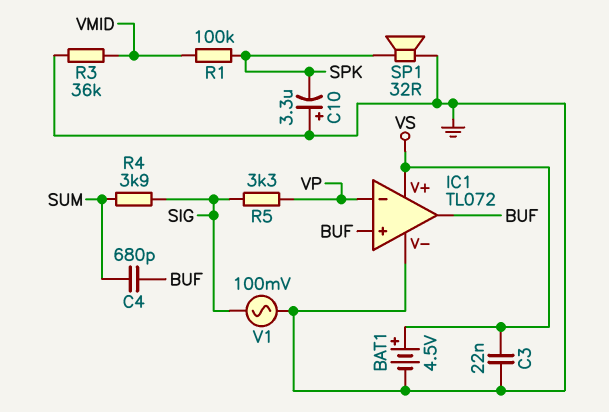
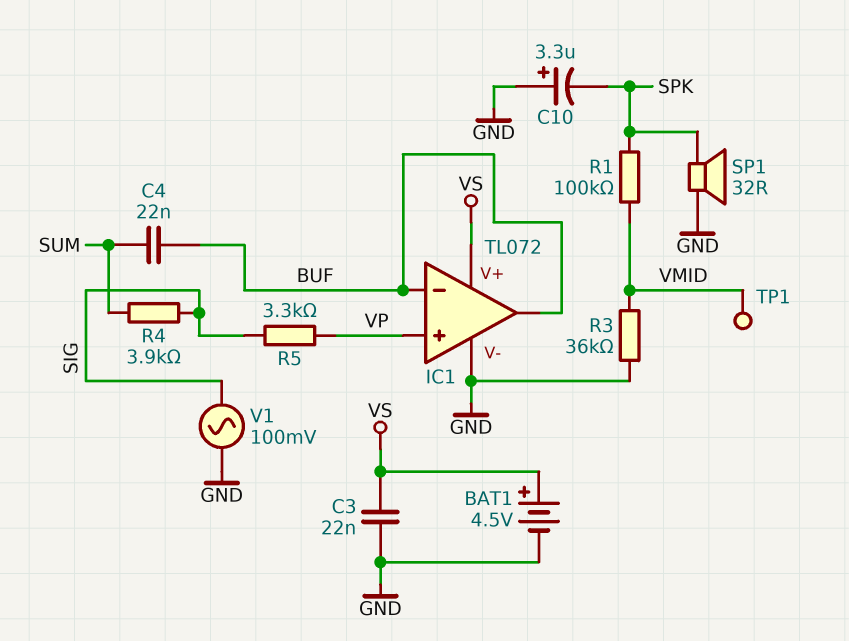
C4: 680pF (BUF, SUM) -> 22nF (BUF, SUM)
IC1 pin in+: BUF -> VP
IC1 pin in-: VP -> BUF
TP1: none -> test point (VMID)

